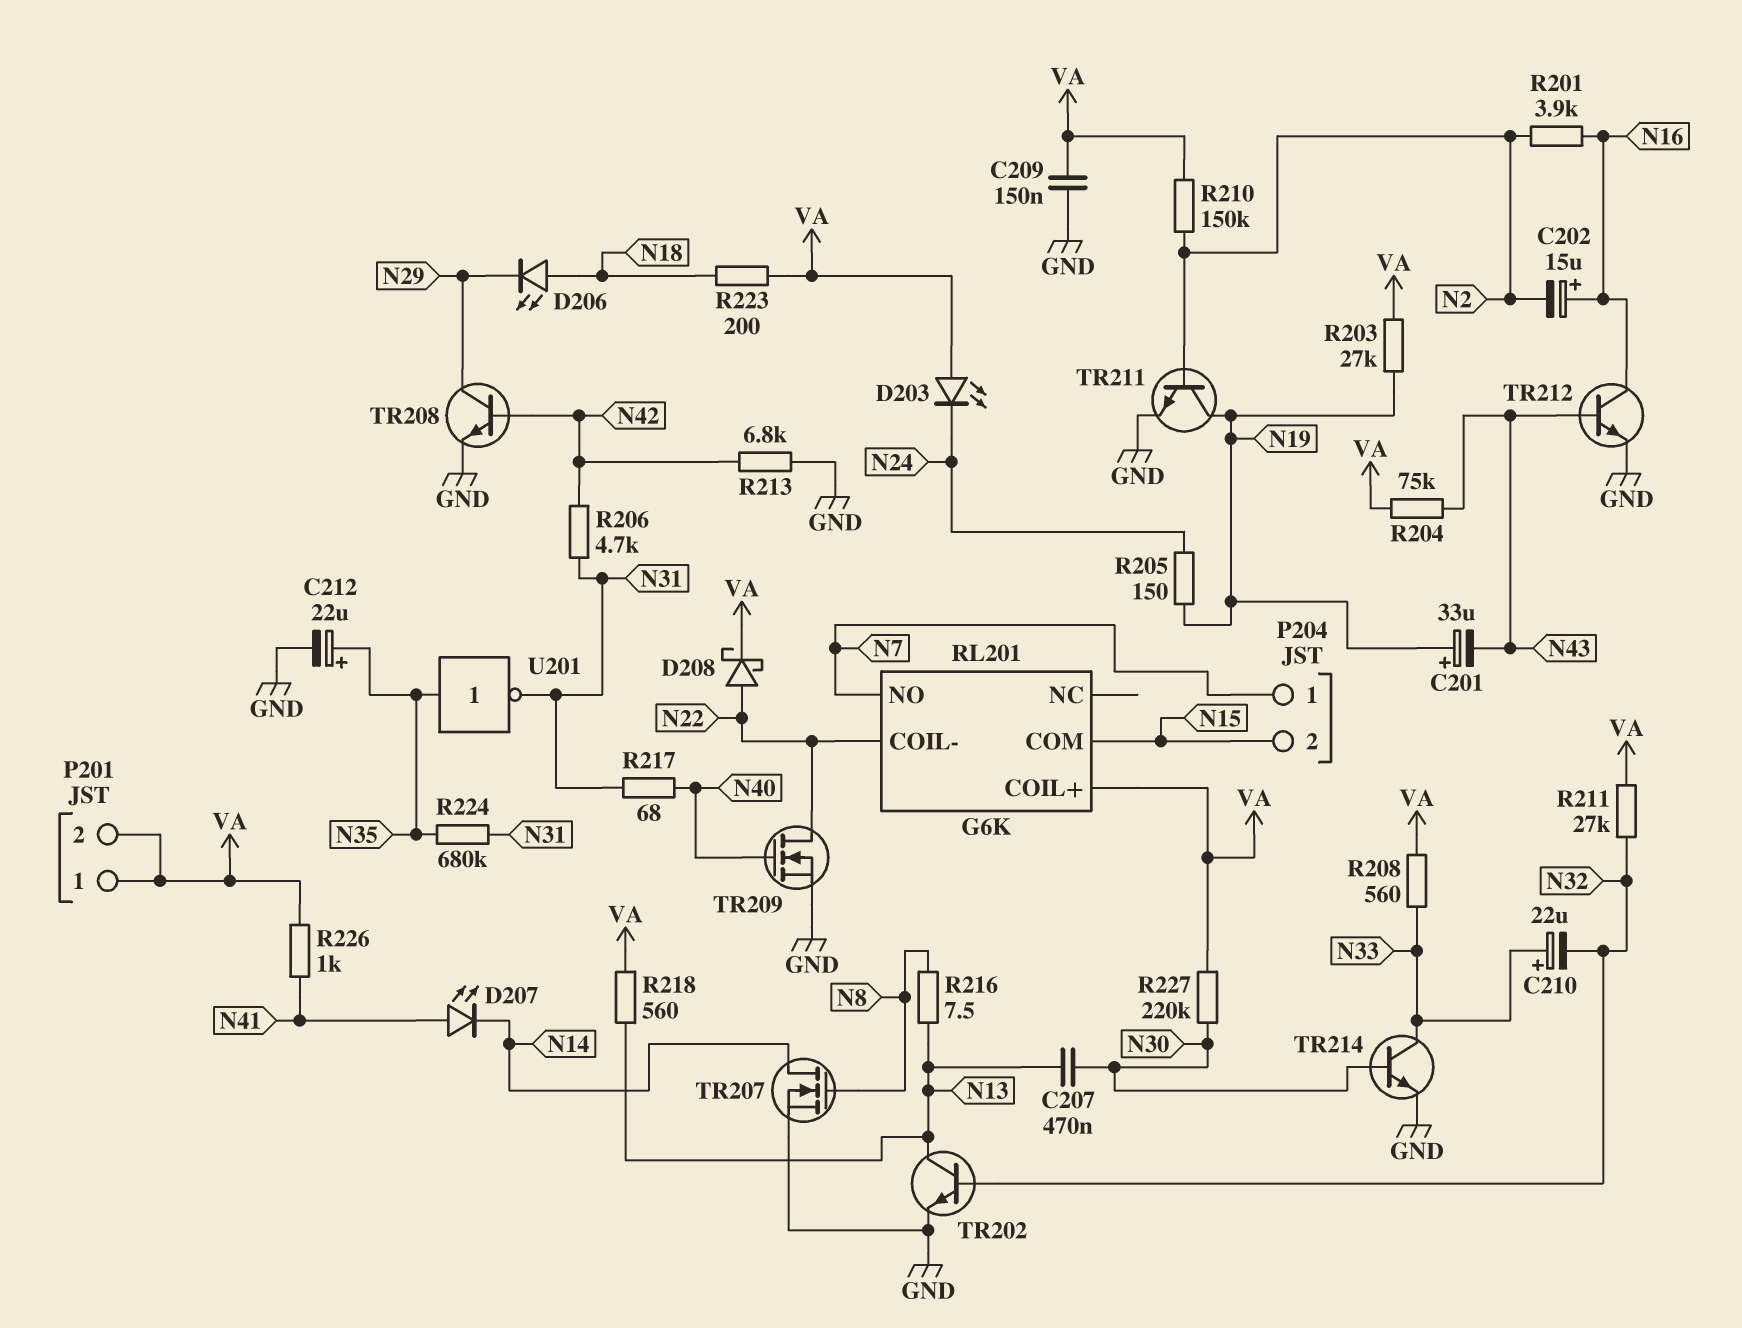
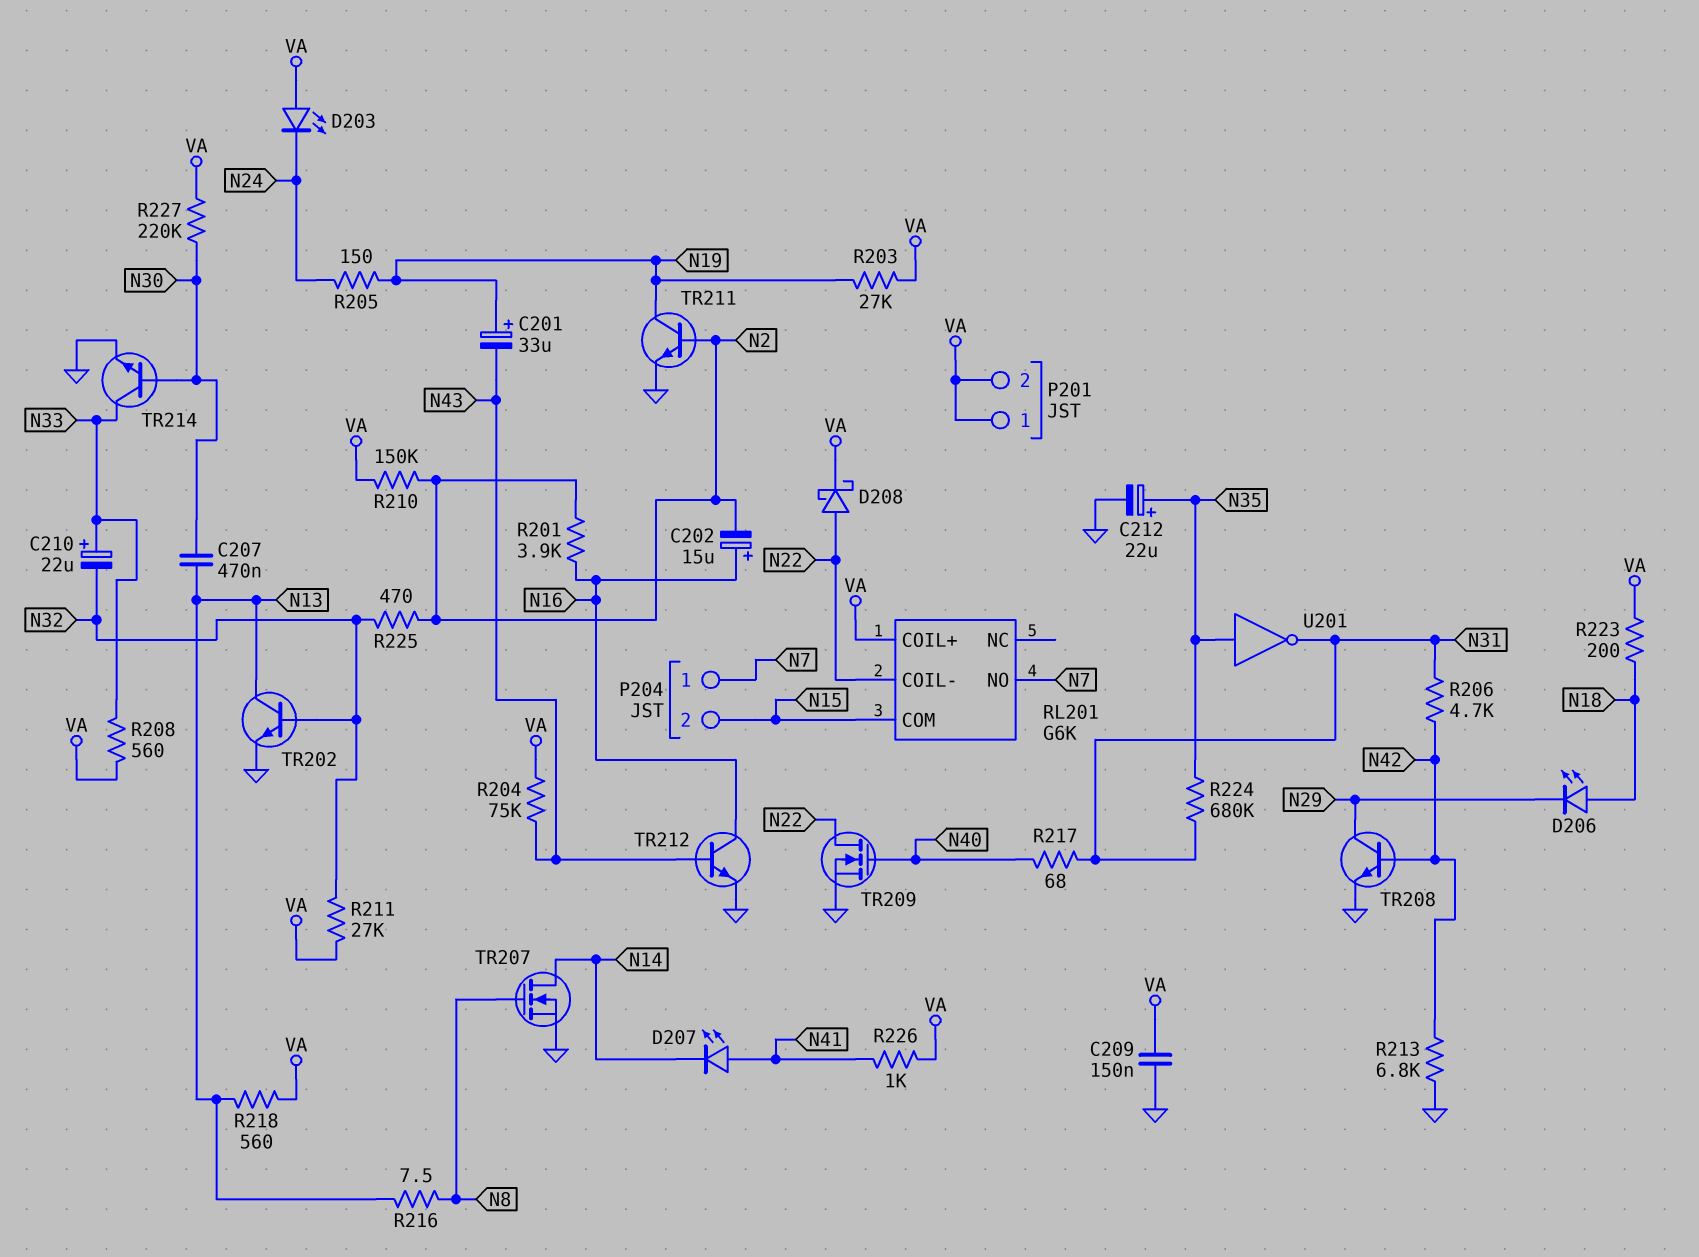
R225: none -> 470 (N2, N32)

